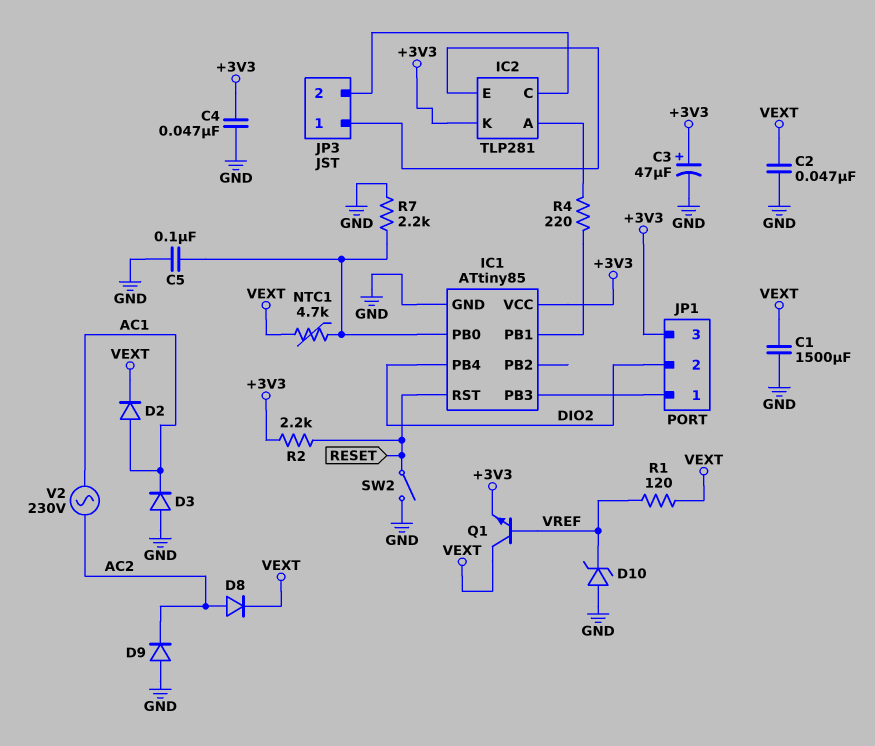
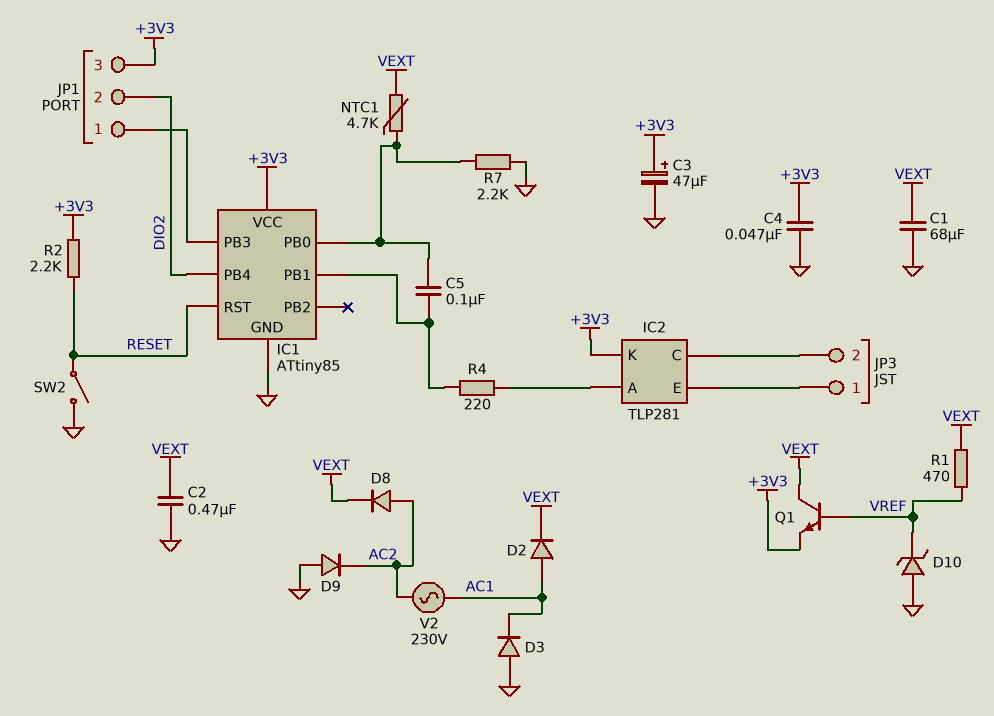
C1: 1500uF (GND, VEXT) -> 68uF (GND, VEXT)
C2: 47nF (GND, VEXT) -> 470nF (GND, VEXT)
C5: 100nF (GND, IC1/PB0) -> 100nF (IC1/PB0, IC1/PB1)
R1: 120 (VEXT, VREF) -> 470 (VEXT, VREF)

